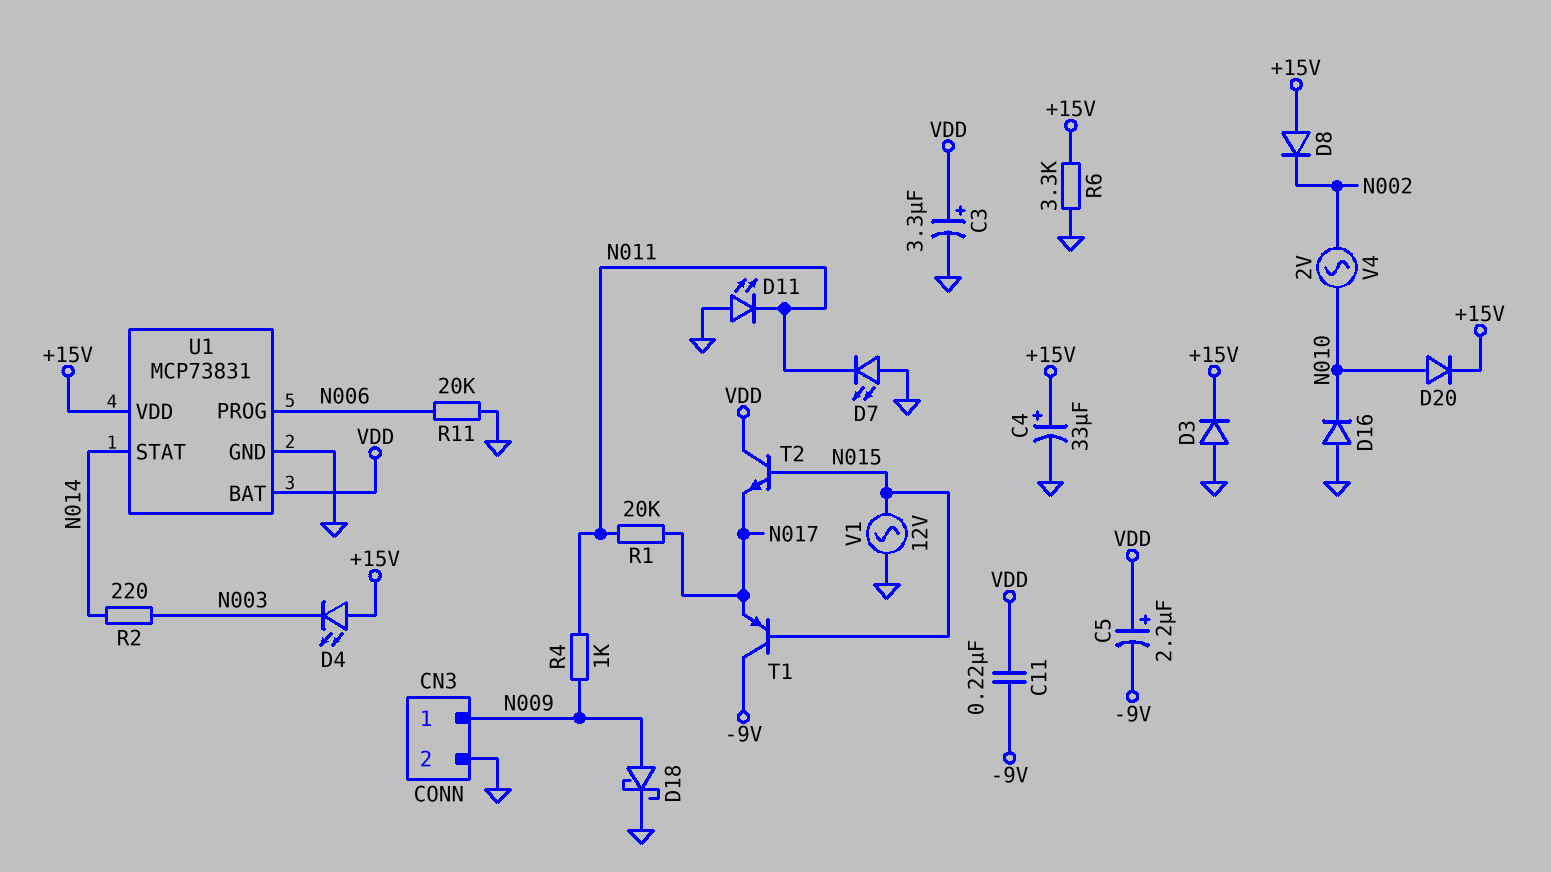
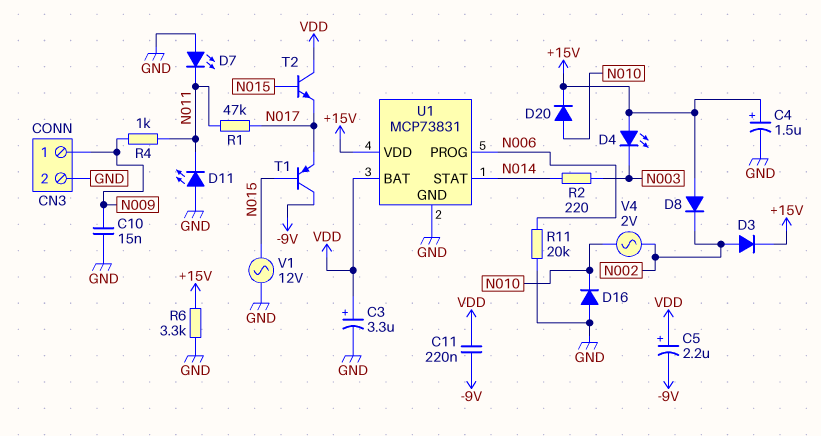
C4: 33uF (plus +15V, minus GND) -> 1.5uF (plus +15V, minus GND)
C10: none -> 15nF (GND, N009)
D3: diode (A GND, K +15V) -> diode (A N002, K +15V)
D18: schottky (A N009, K GND) -> none
R1: 20k (N011, N017) -> 47k (N011, N017)

